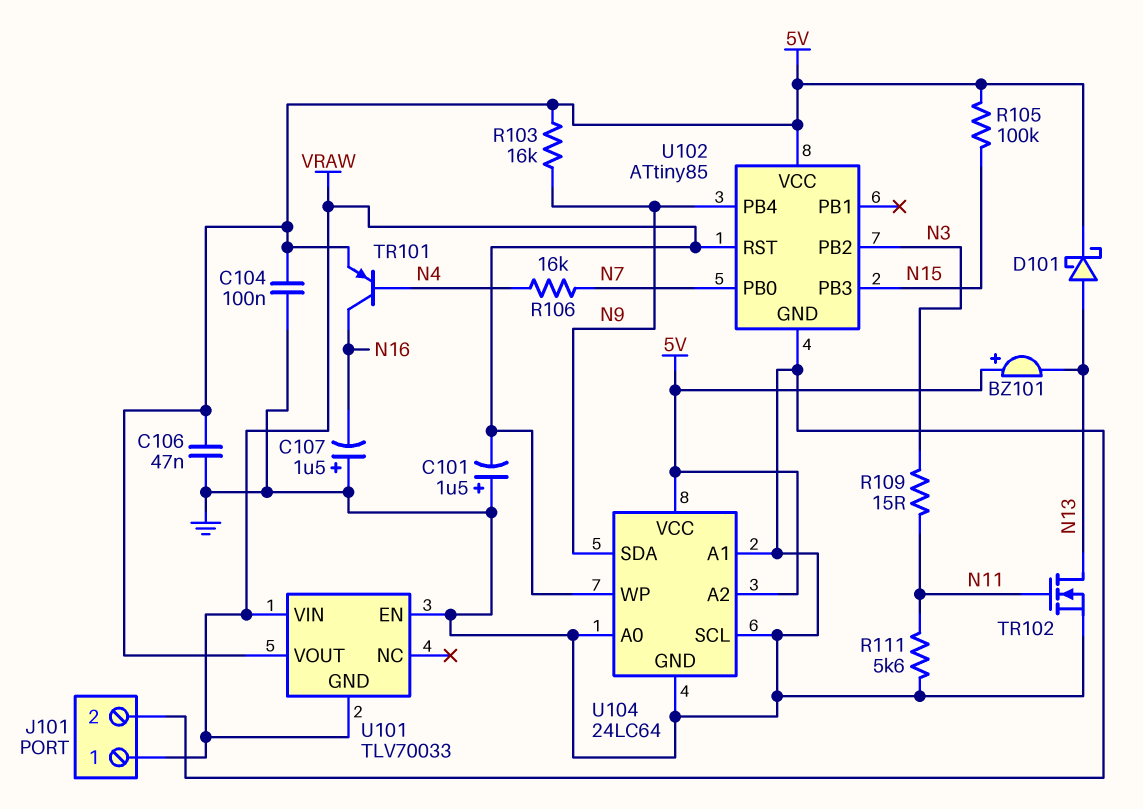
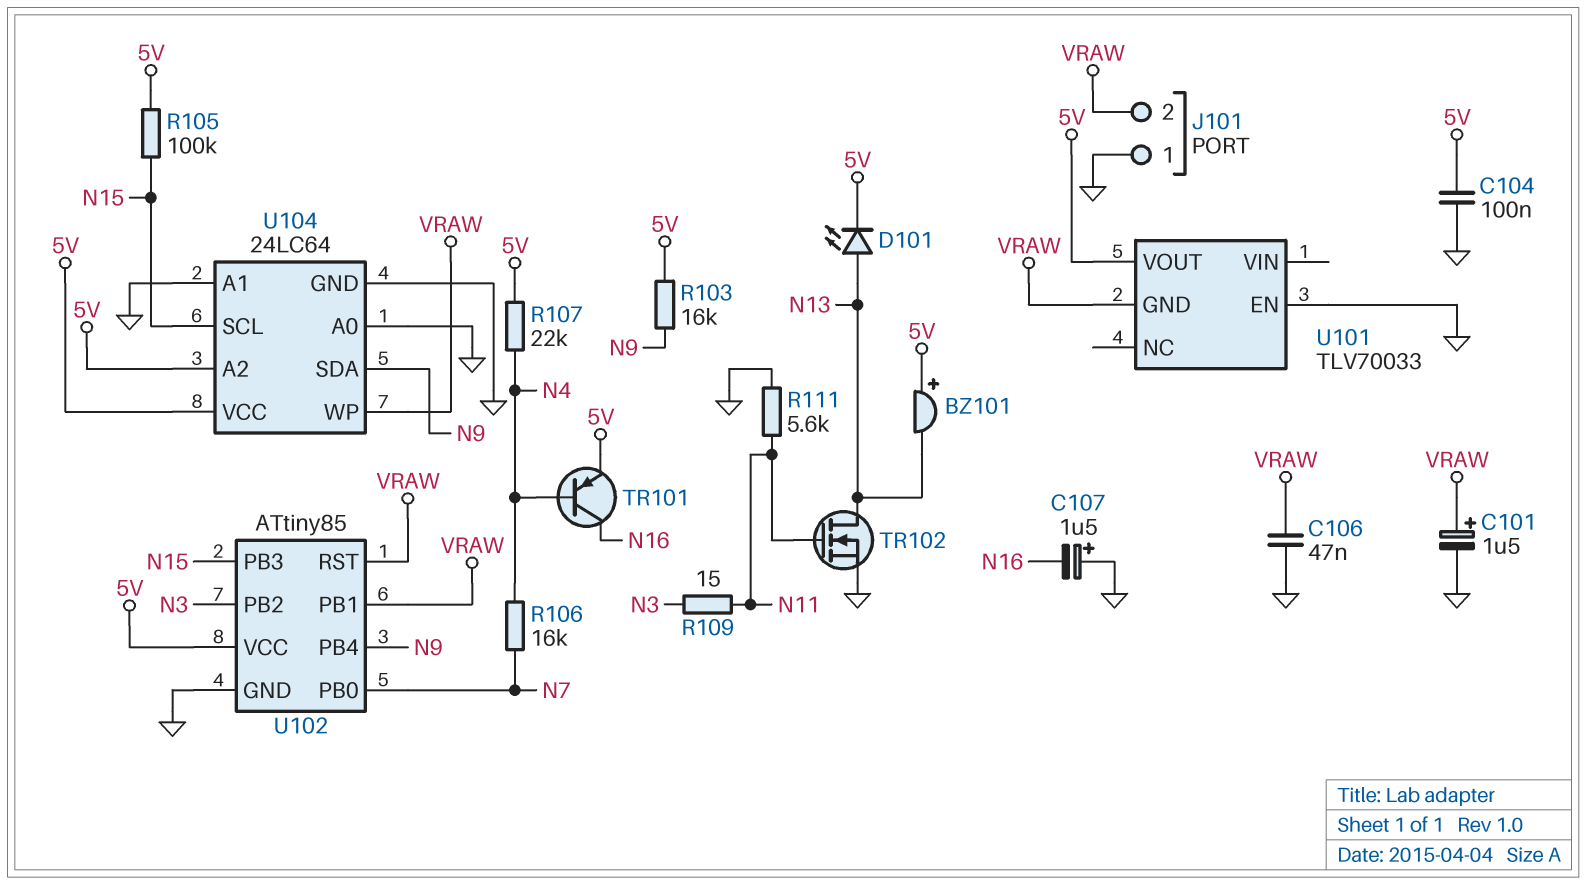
C101: 1.5uF (plus GND, minus VRAW) -> 1.5uF (plus VRAW, minus GND)
C106: 47nF (5V, GND) -> 47nF (GND, VRAW)
D101: schottky (A N13, K 5V) -> LED (A N13, K 5V)
J101 pin 1: VRAW -> GND
J101 pin 2: GND -> VRAW
R107: none -> 22k (5V, N4)
U101 pin VIN: VRAW -> none
U102 pin PB1: none -> VRAW
U104 pin SCL: GND -> N15

